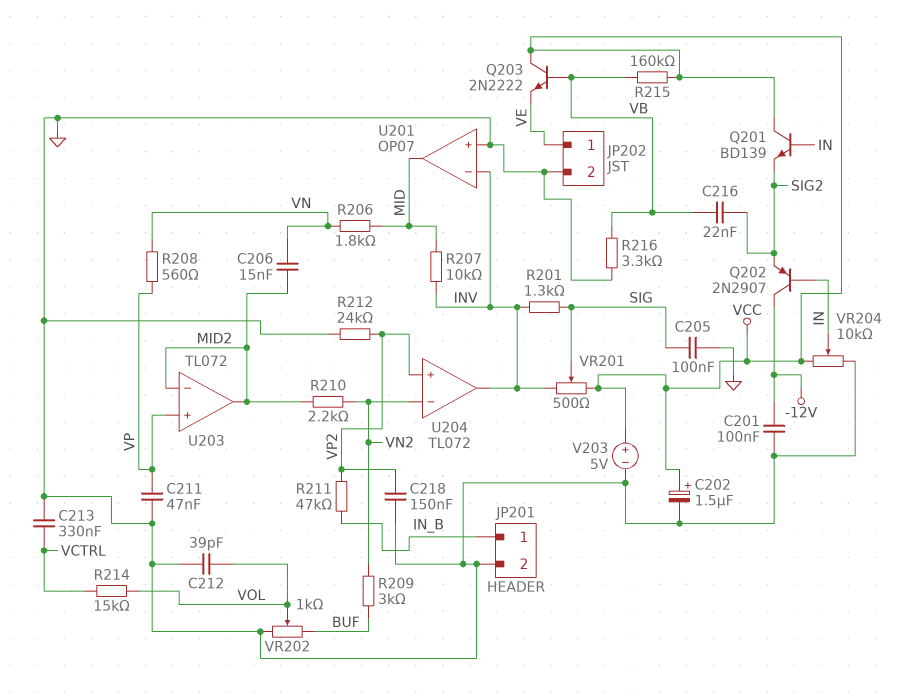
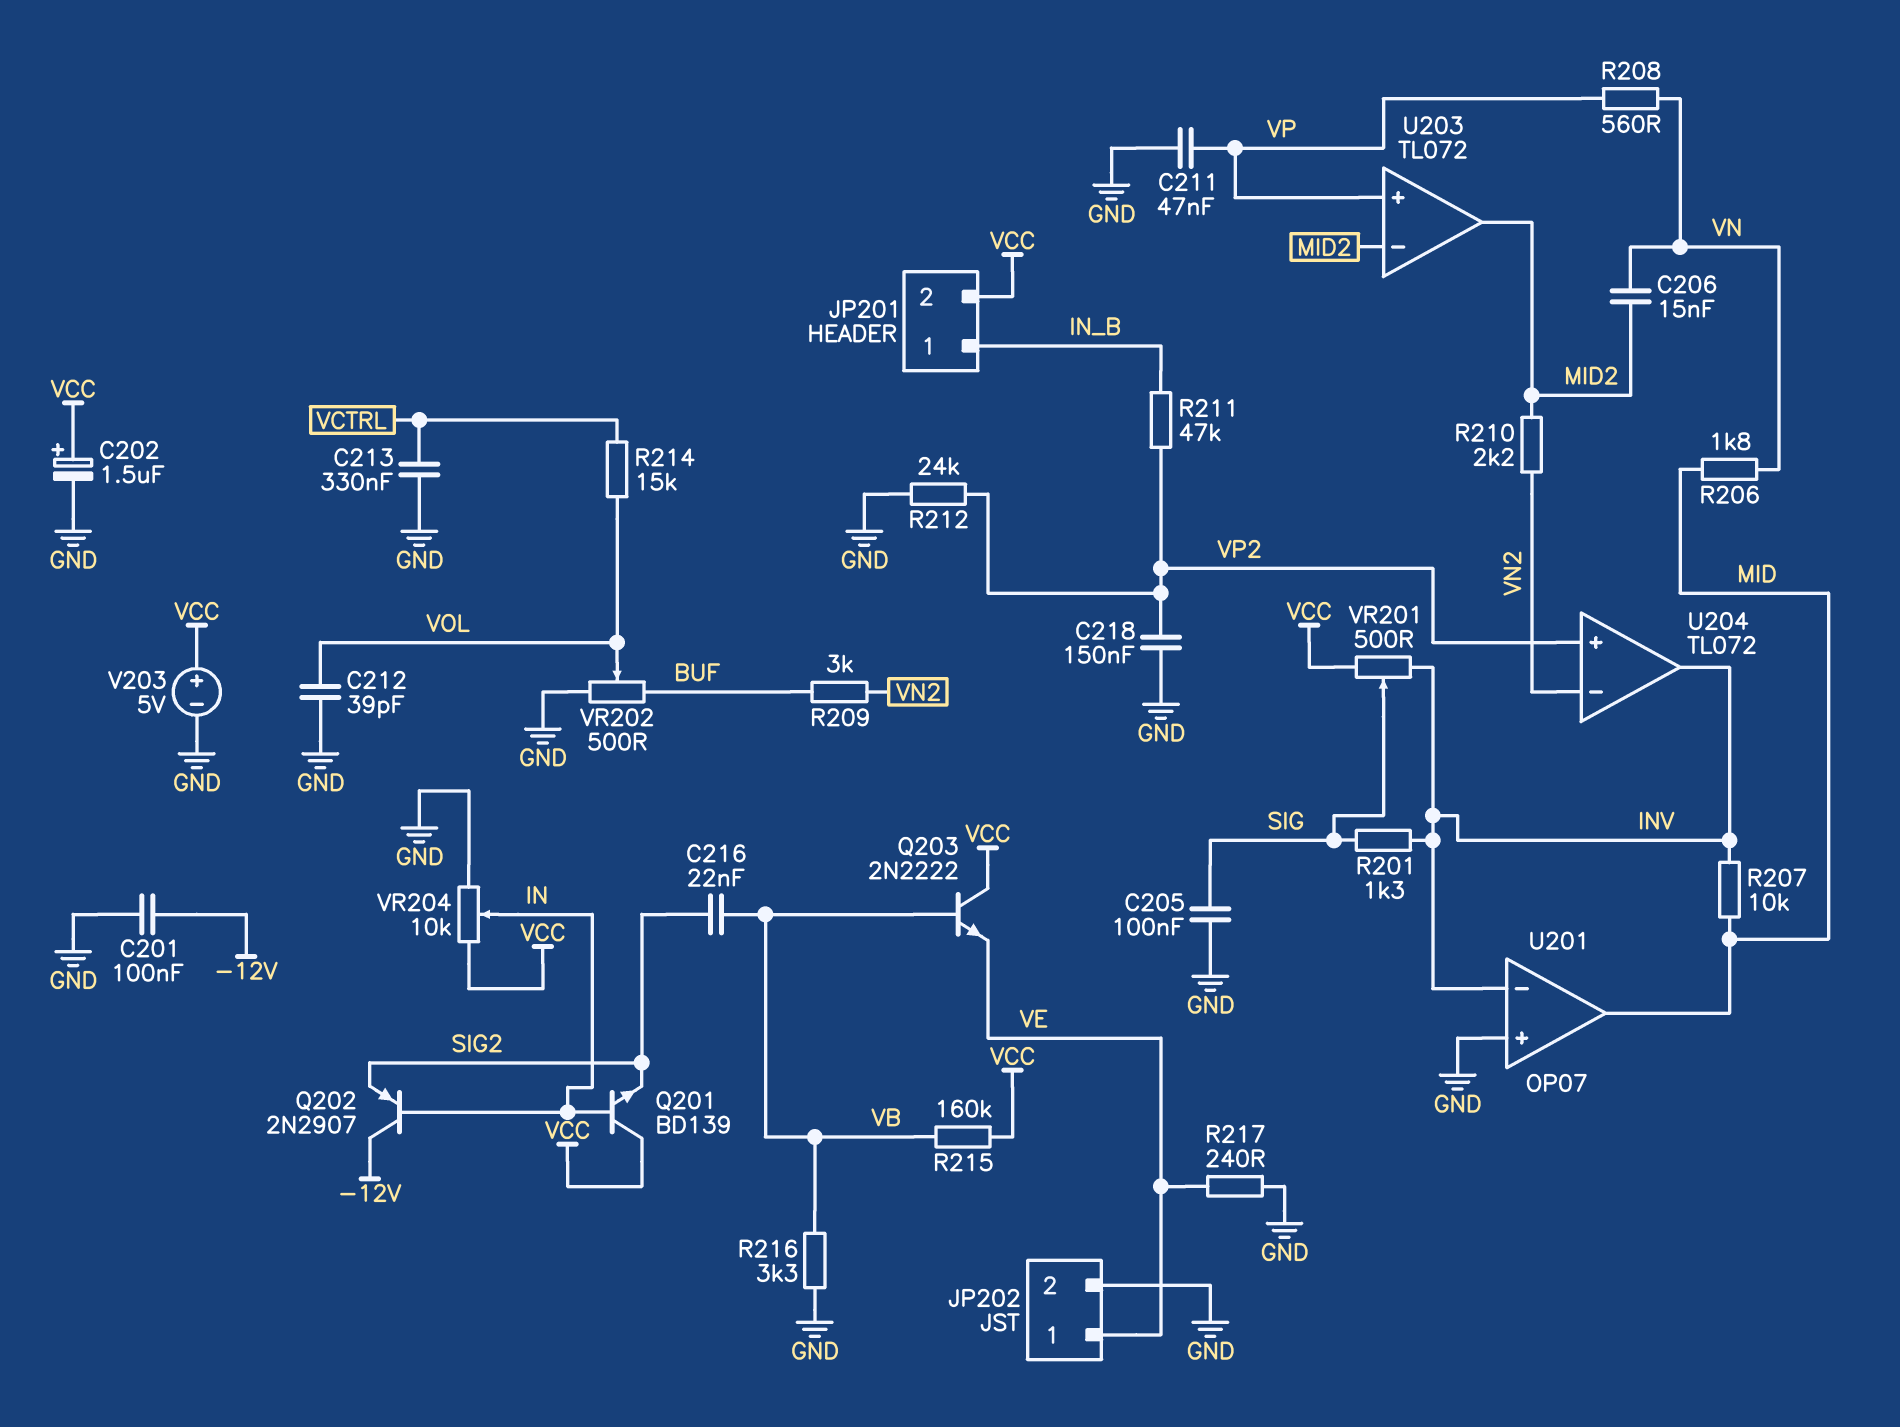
JP201 pin 2: GND -> VCC
R217: none -> 240 (GND, VE)
VR202: 1k (BUF, GND, wiper VOL) -> 500 (BUF, GND, wiper VOL)

